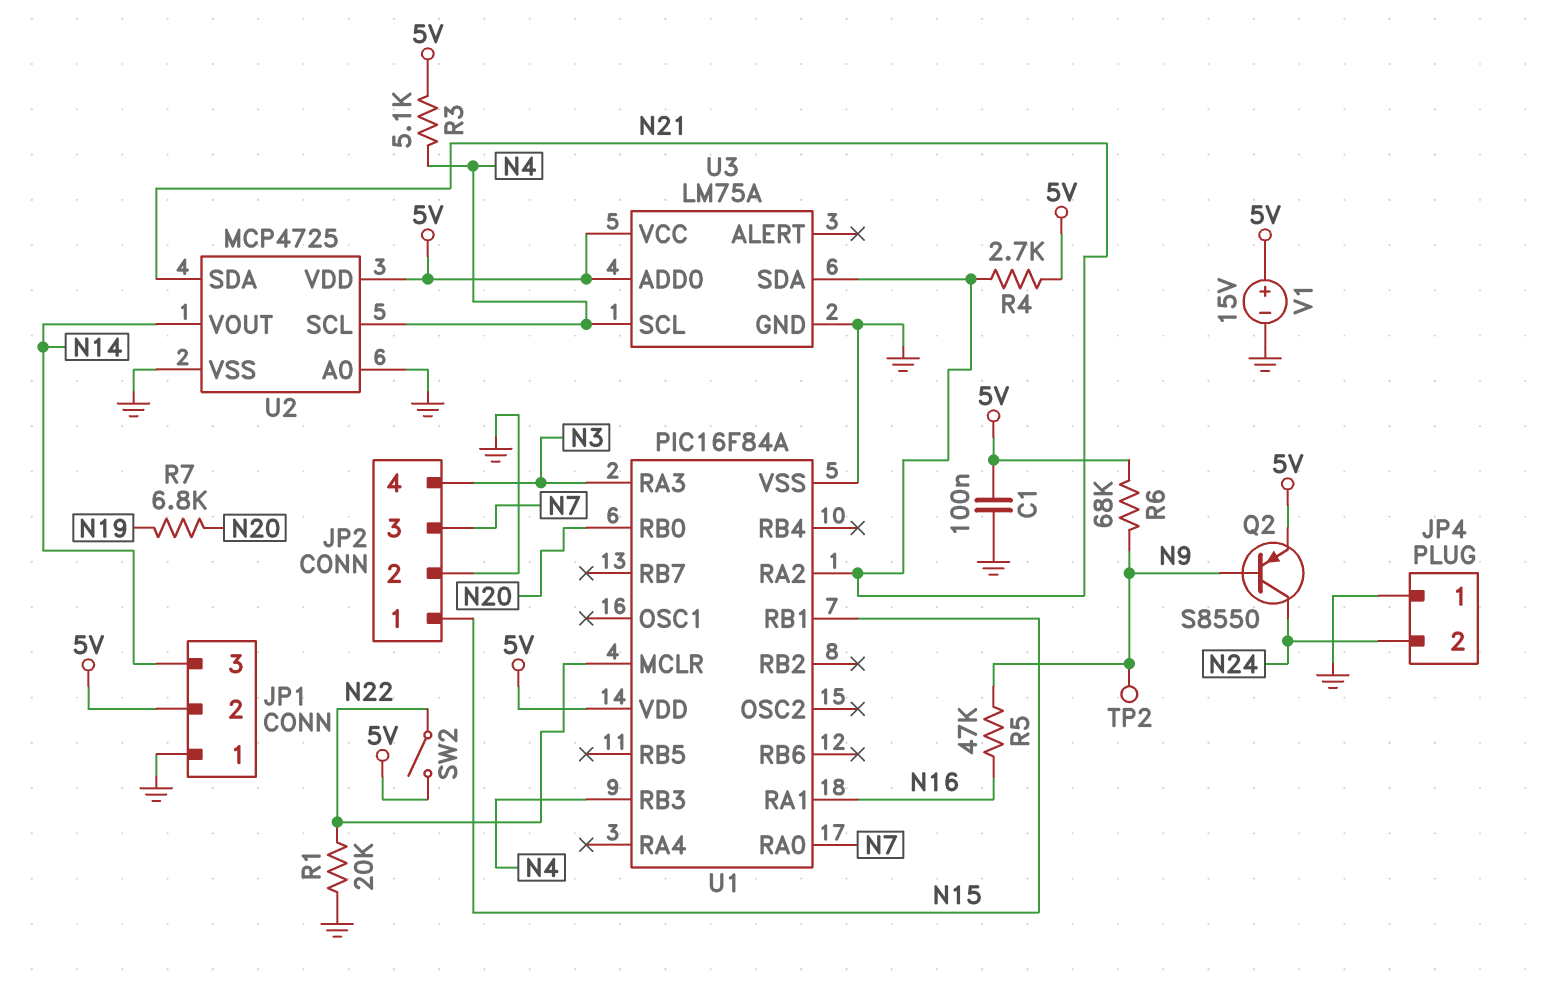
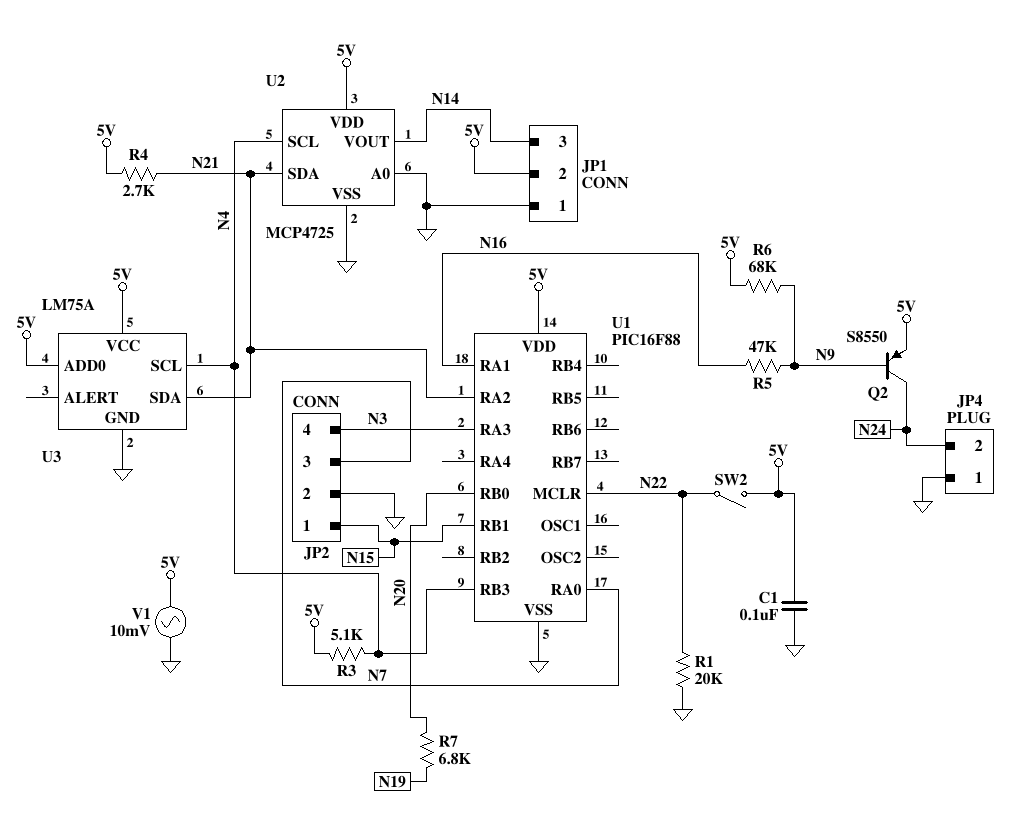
TP2: test point (N9) -> none
U1: PIC16F84A -> PIC16F88
V1: 15V (plus 5V, minus GND) -> AC 10mV (5V, GND)

